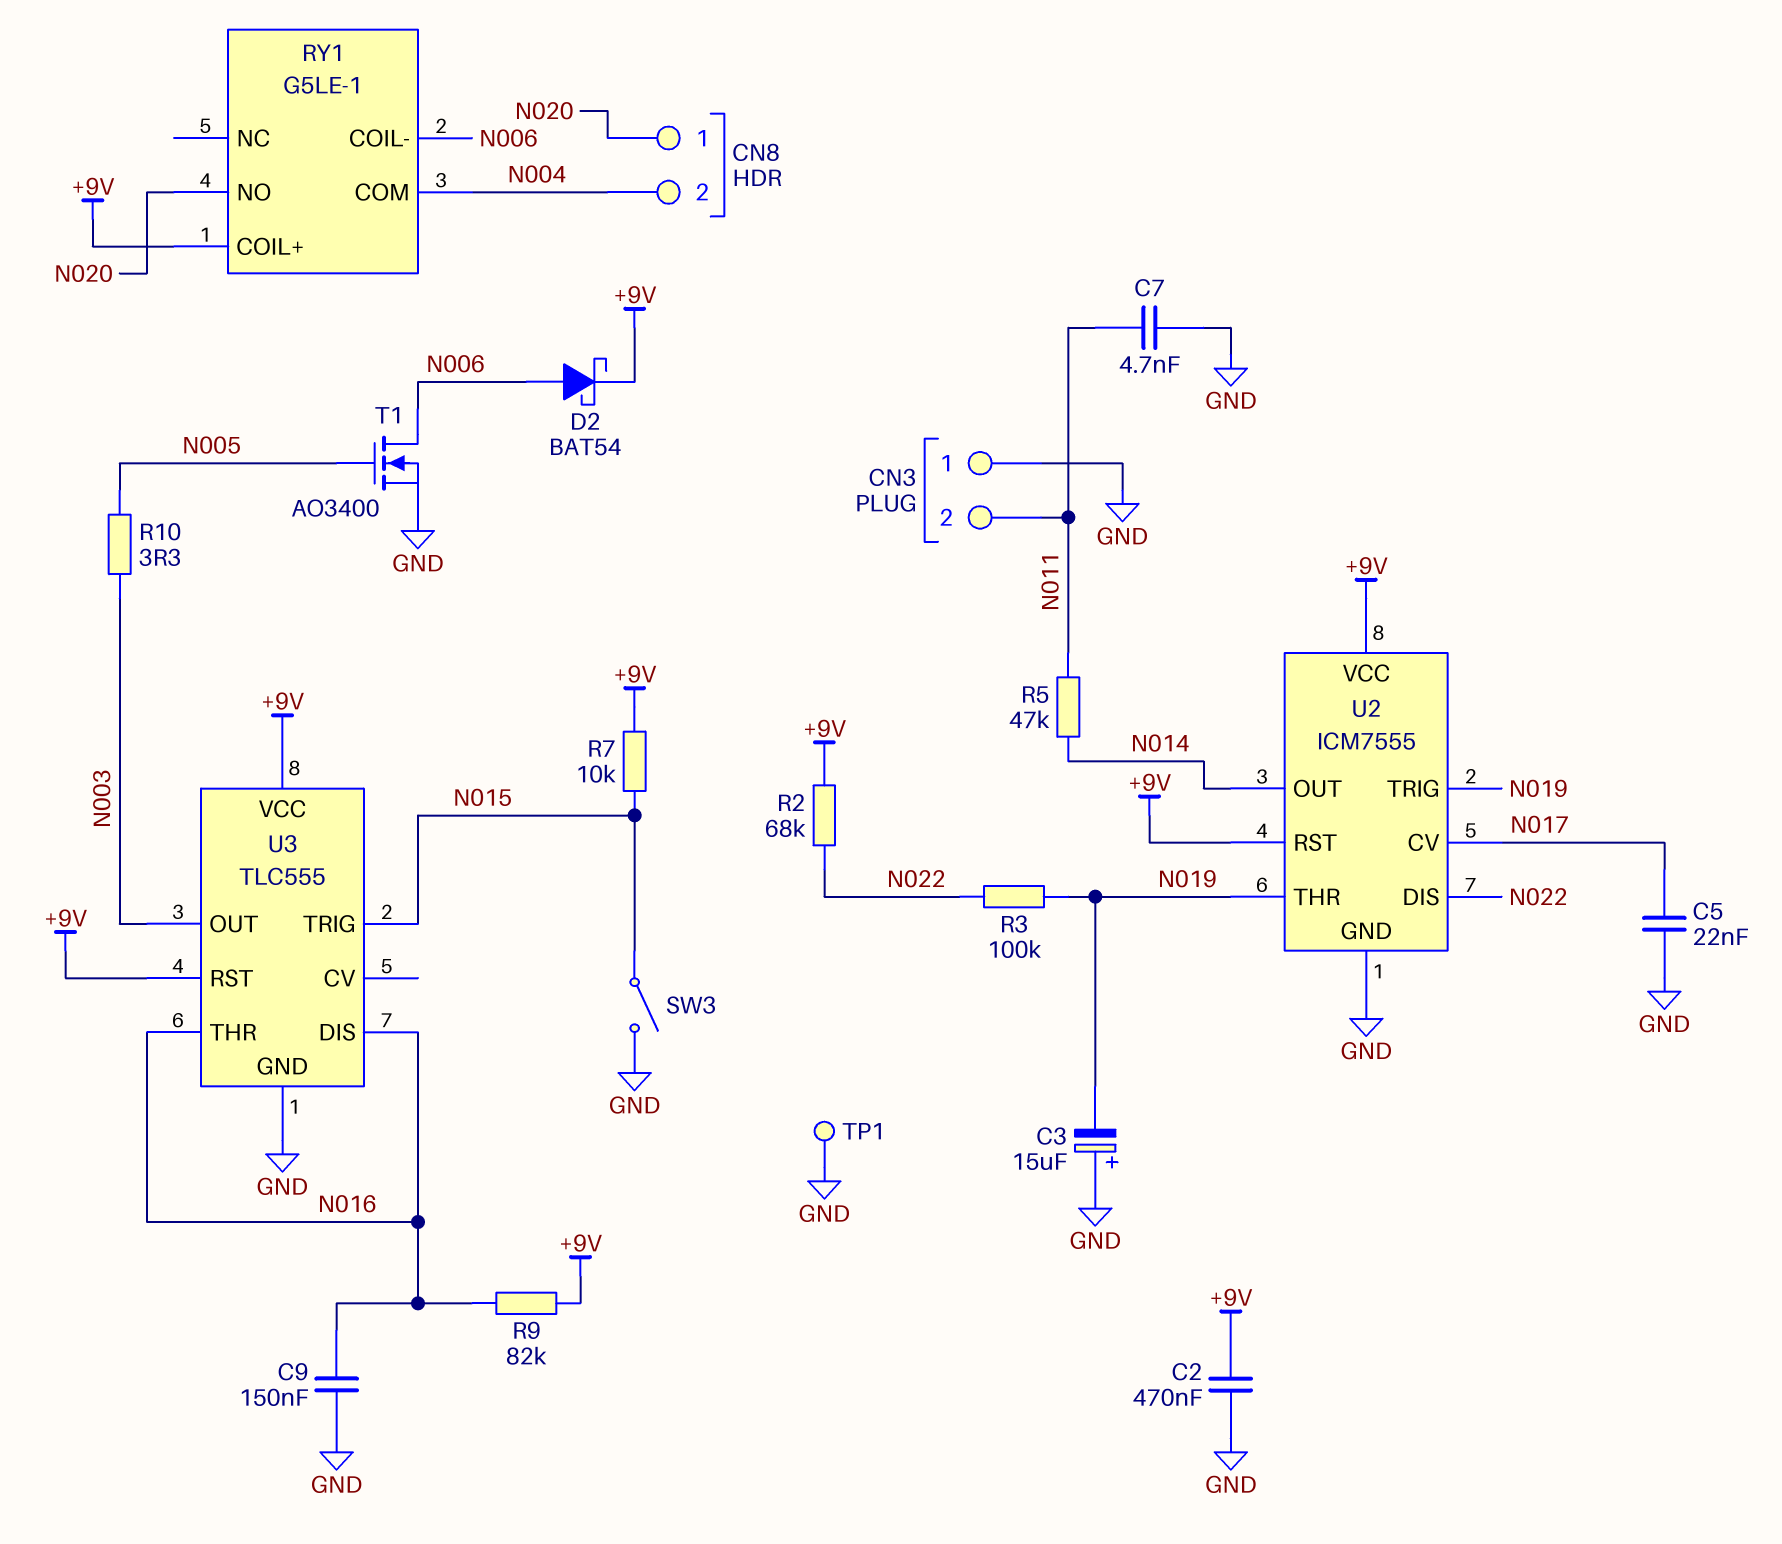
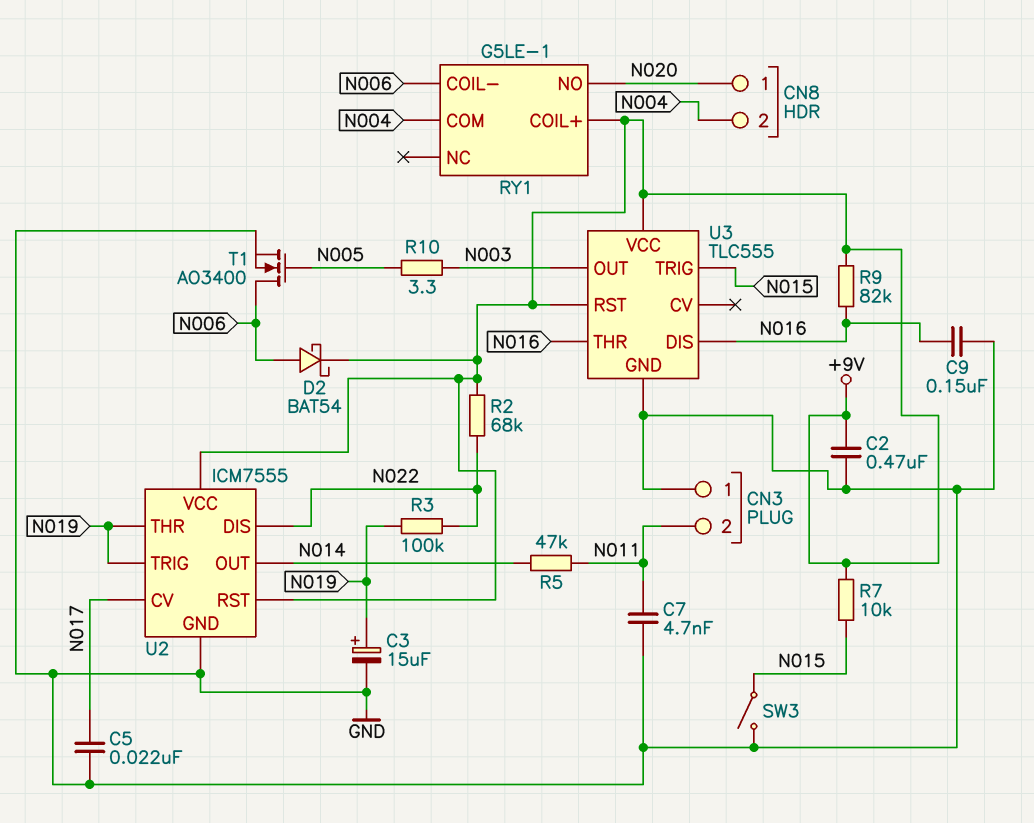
C3: 15uF (plus GND, minus N019) -> 15uF (plus N019, minus GND)
TP1: test point (GND) -> none

